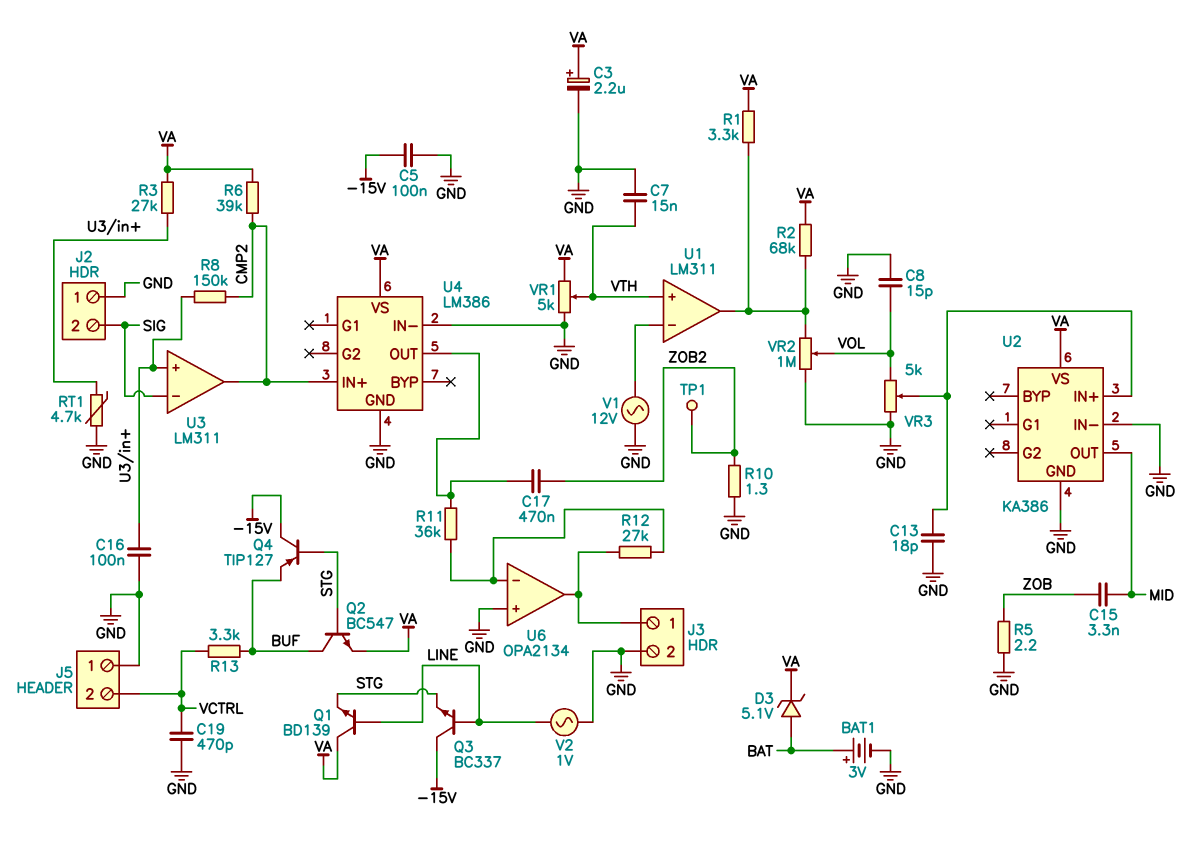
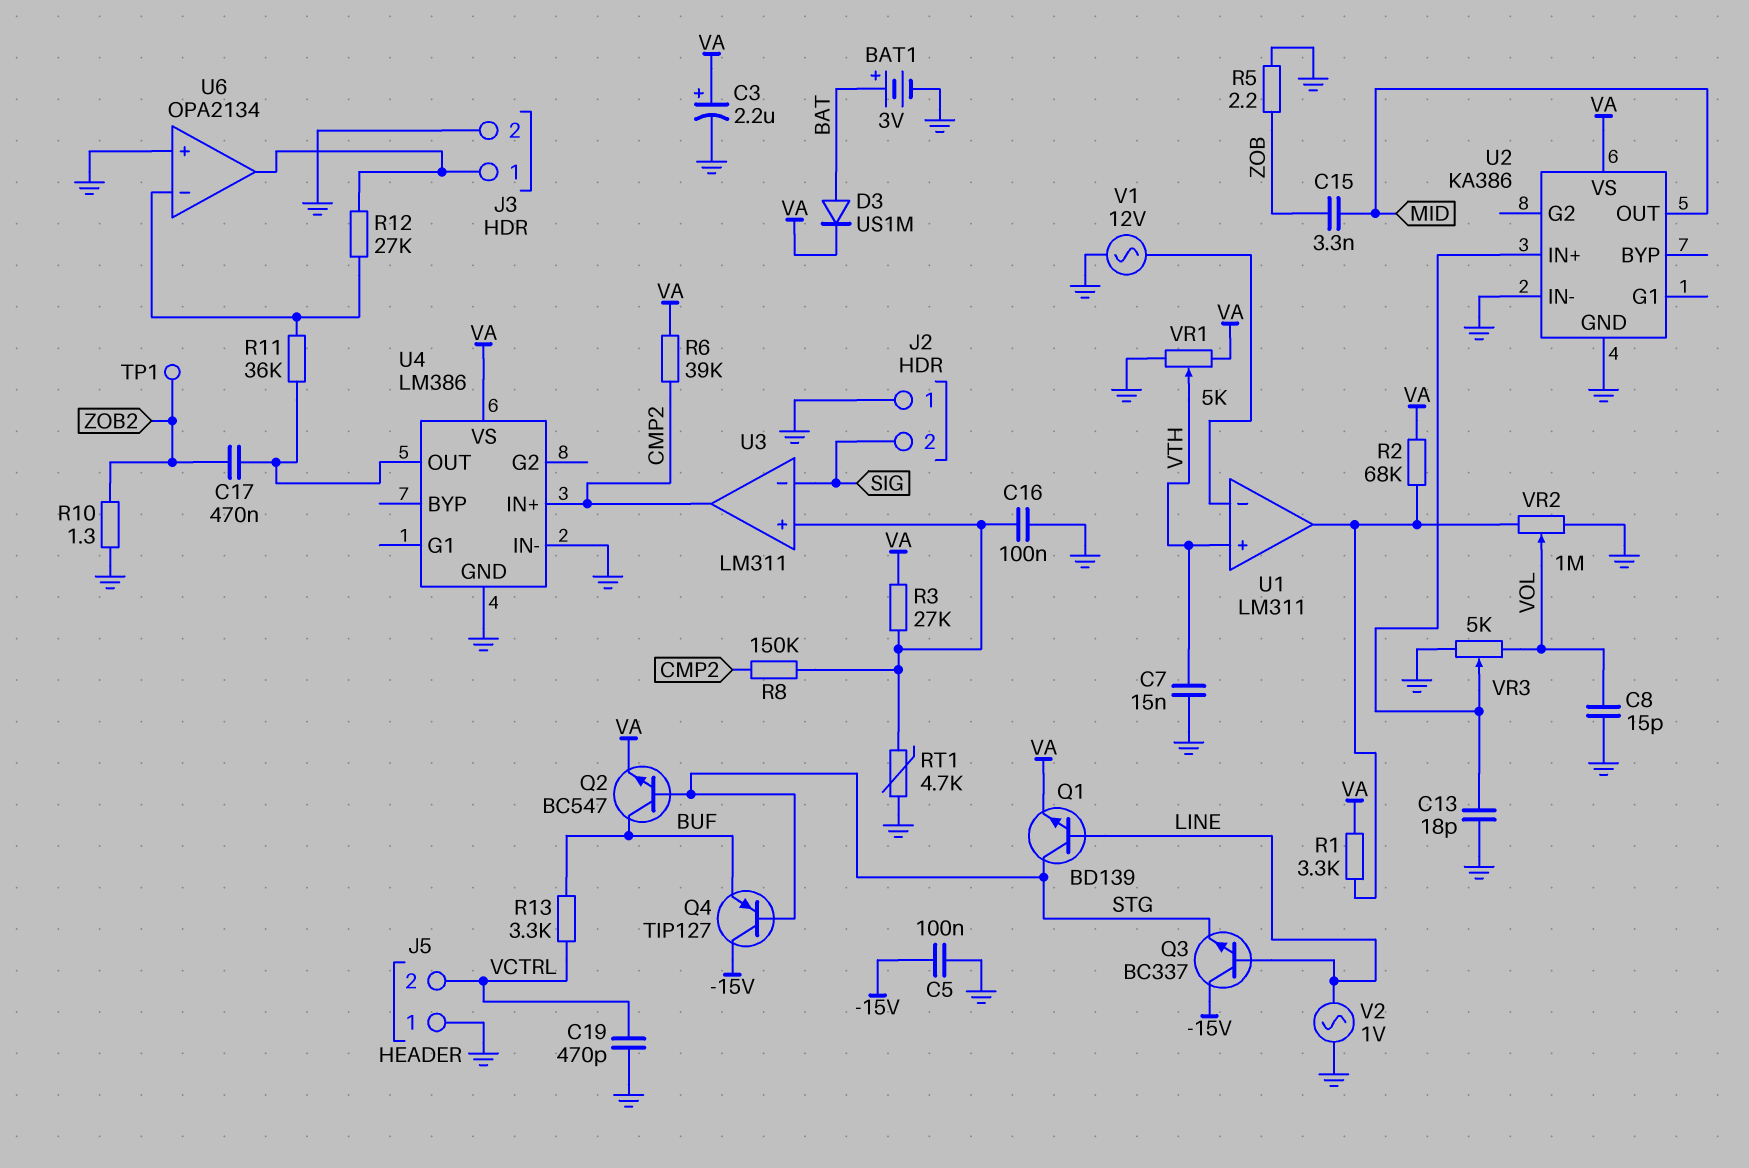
D3: zener 5.1V (A BAT, K VA) -> diode US1M (A BAT, K VA)
Q1: NPN BD139 (B LINE, C VA, E STG) -> NPN BD139 (B LINE, C STG, E VA)

